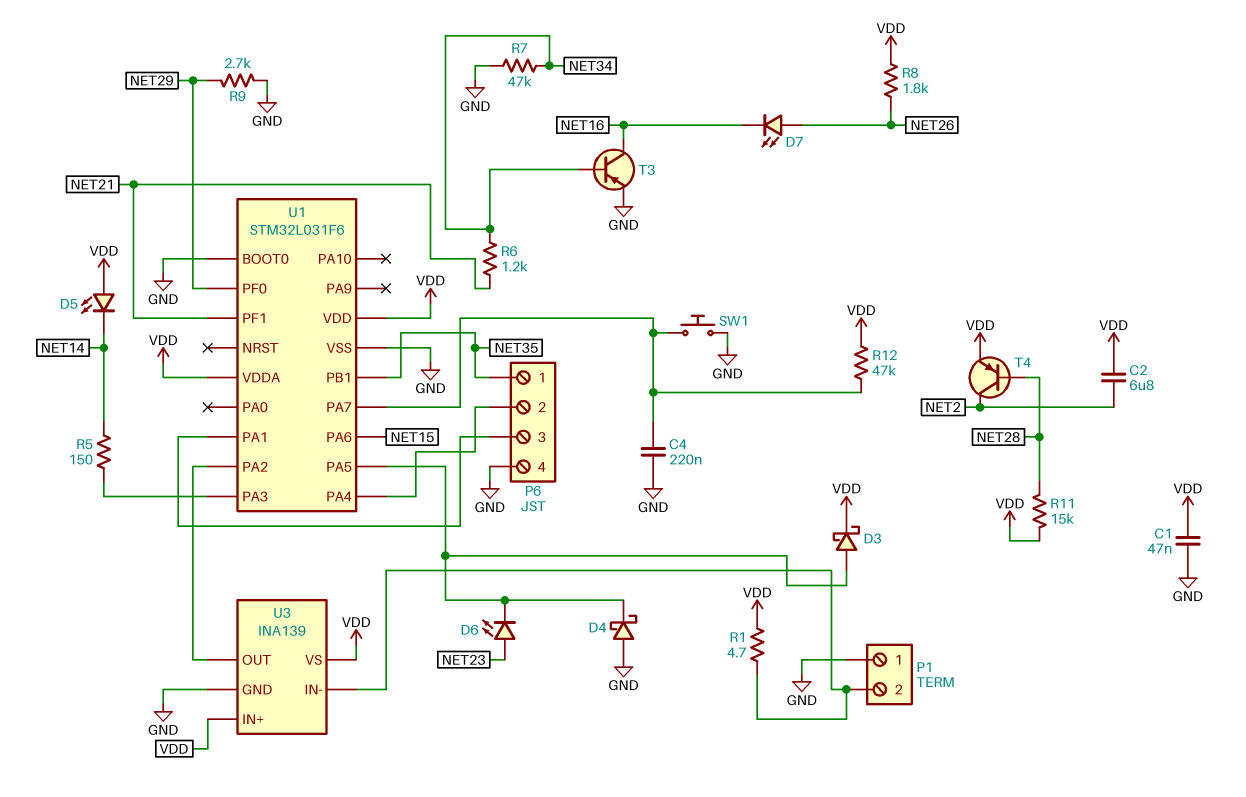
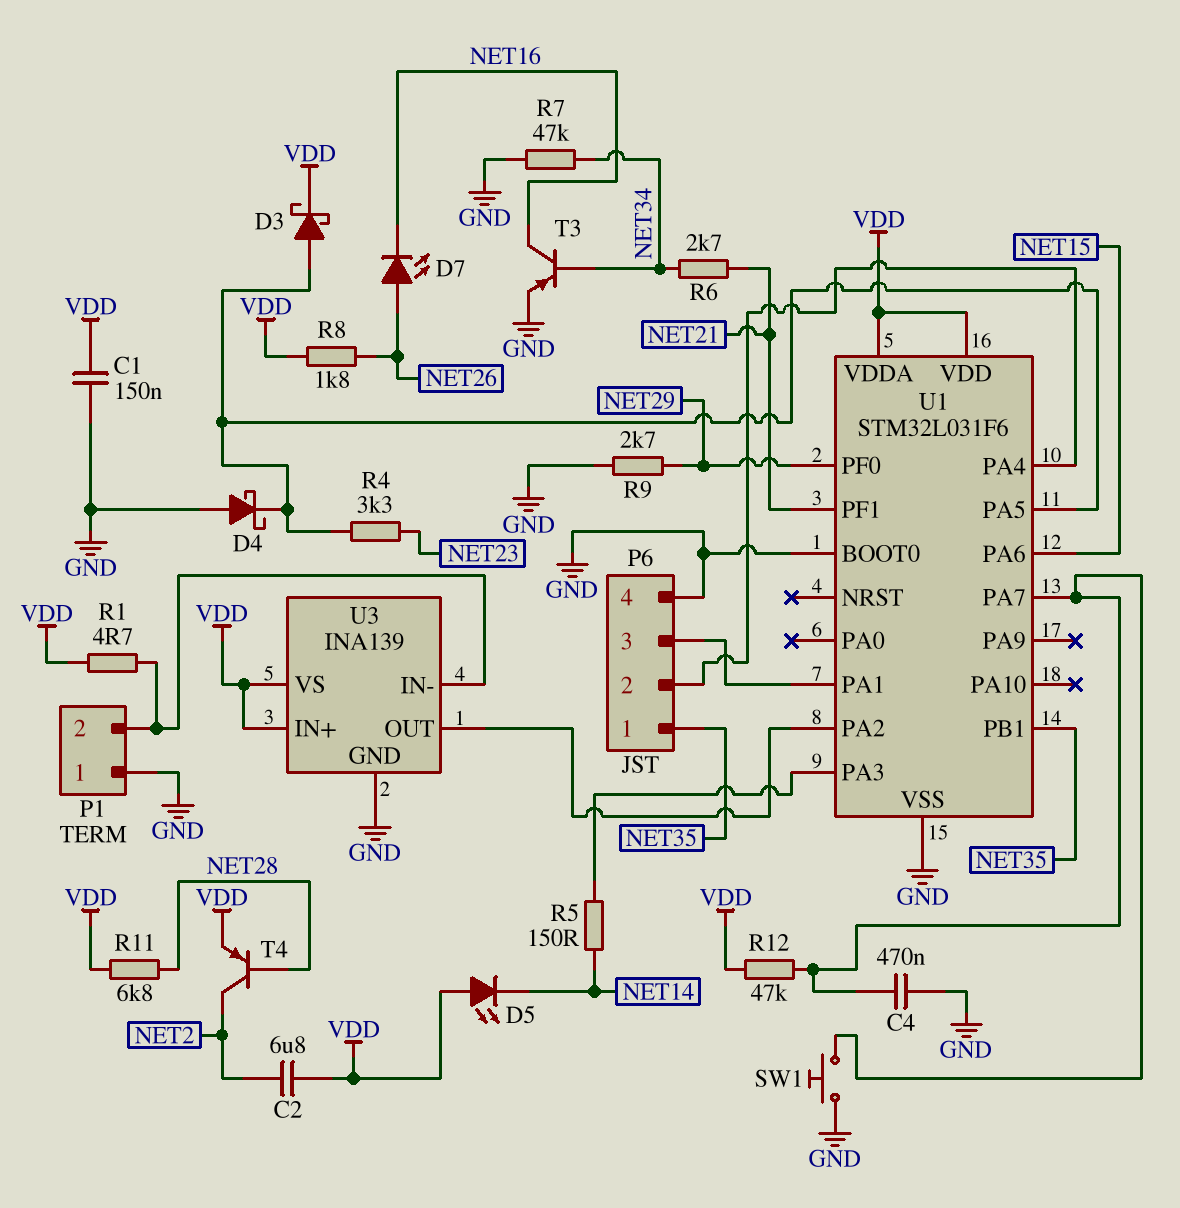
C1: 47nF (GND, VDD) -> 150nF (GND, VDD)
C4: 220nF (GND, U1/PA7) -> 470nF (GND, U1/PA7)
D6: LED (A NET23, K U1/PA5) -> none
R4: none -> 3.3k (NET23, U1/PA5)
R6: 1.2k (NET21, NET34) -> 2.7k (NET21, NET34)
R11: 15k (NET28, VDD) -> 6.8k (NET28, VDD)

